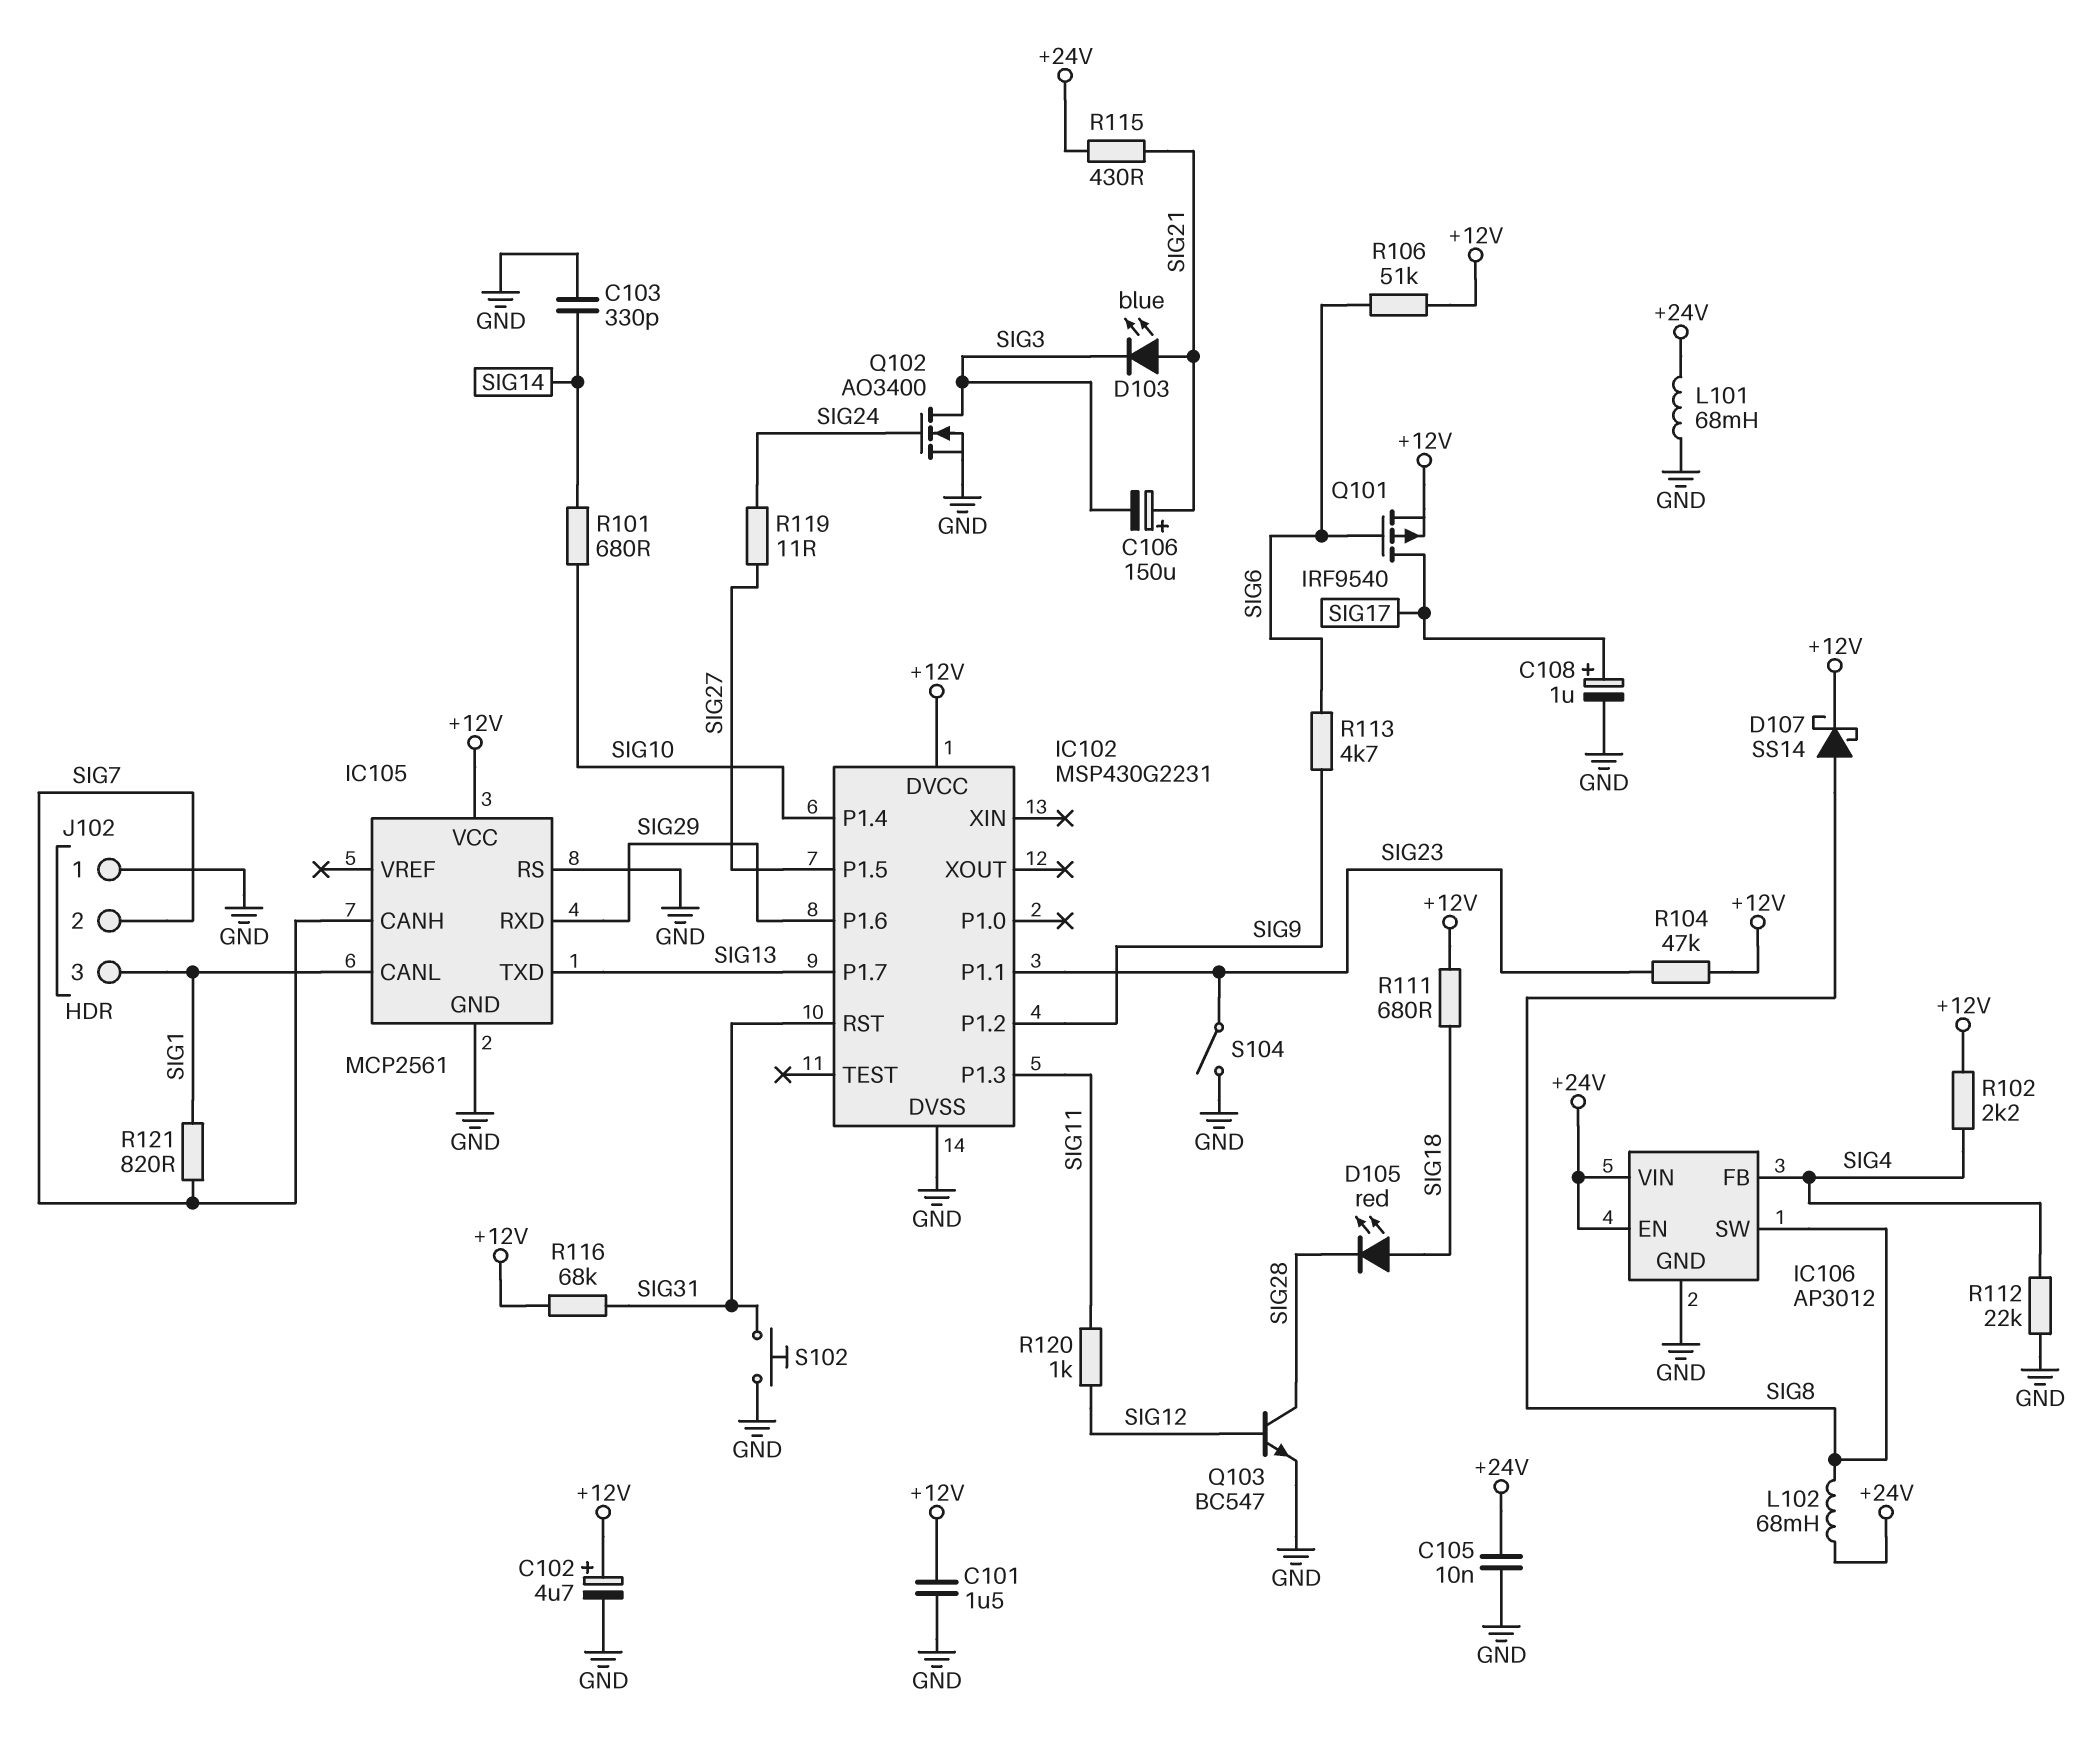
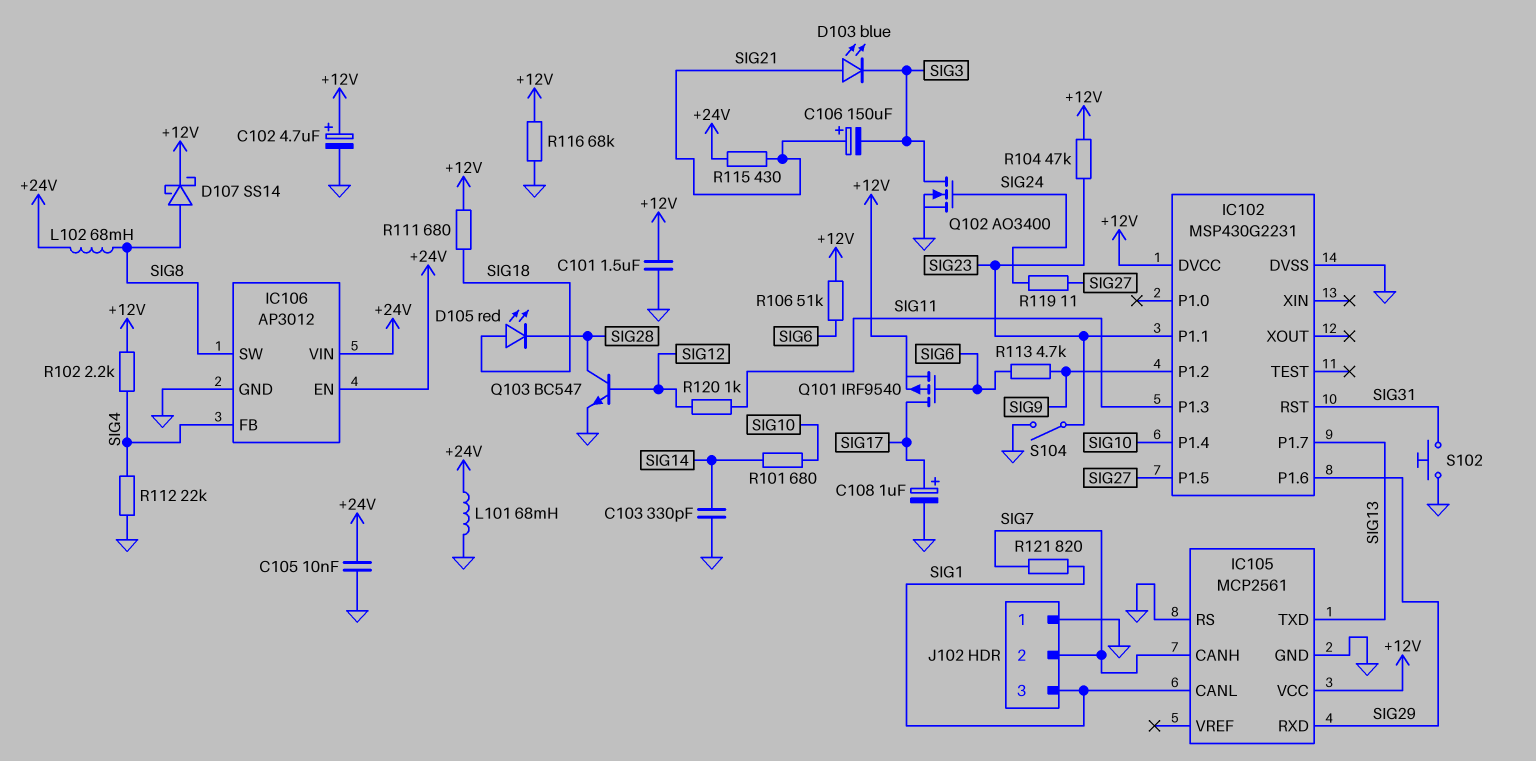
R116: 68k (+12V, SIG31) -> 68k (+12V, GND)

